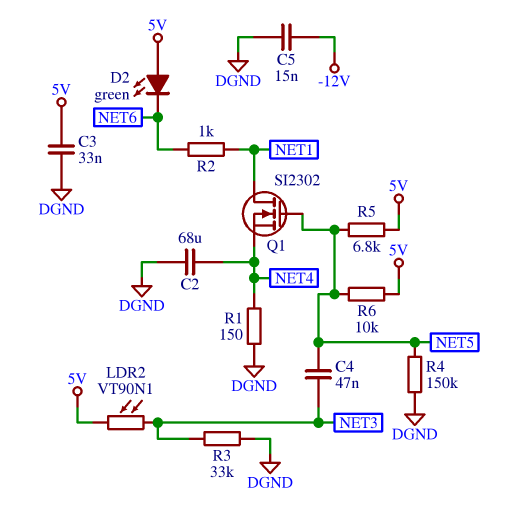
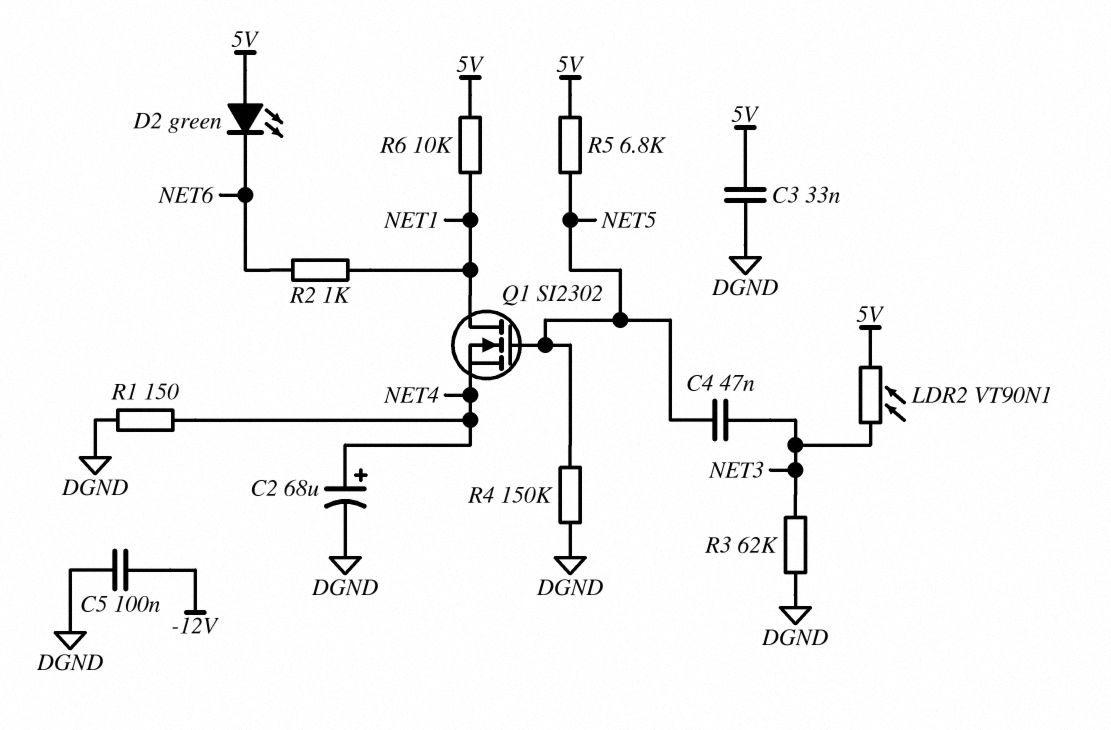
C2: 68uF (DGND, NET4) -> 68uF (plus NET4, minus DGND)
C5: 15nF (-12V, DGND) -> 100nF (-12V, DGND)
R3: 33k (DGND, NET3) -> 62k (DGND, NET3)
R6: 10k (5V, NET5) -> 10k (5V, NET1)

